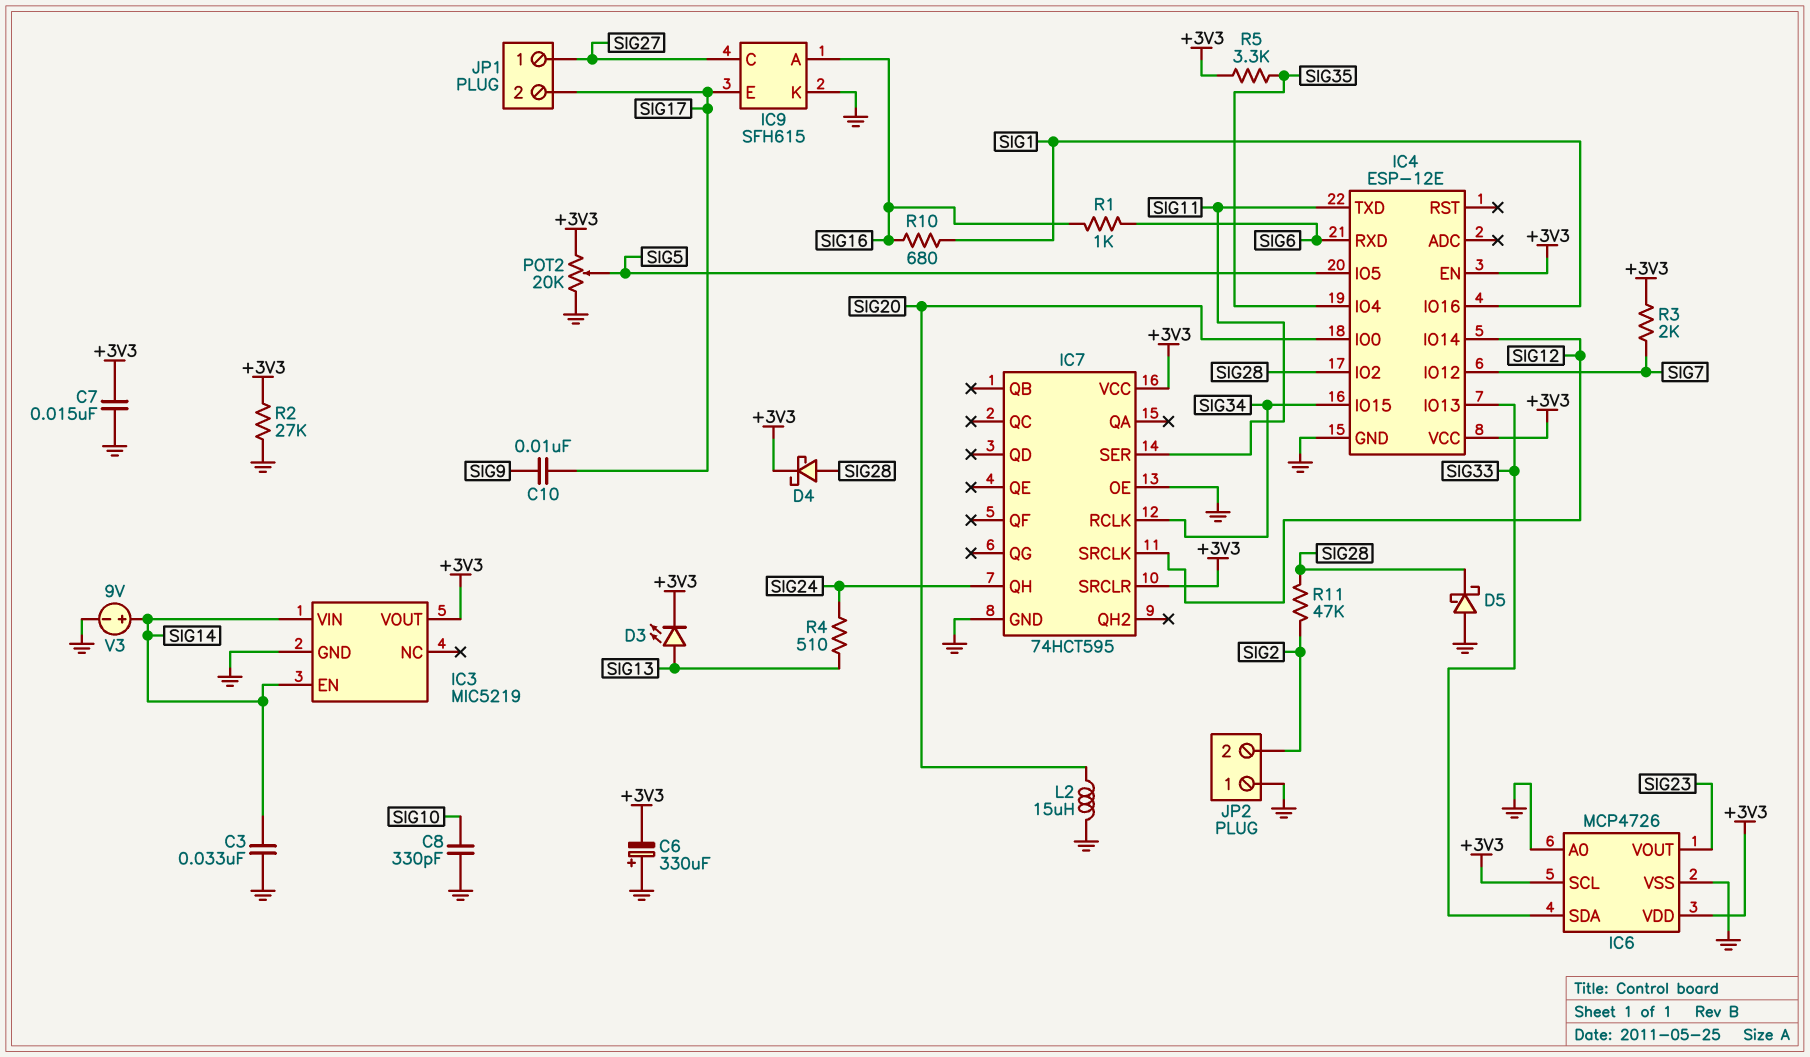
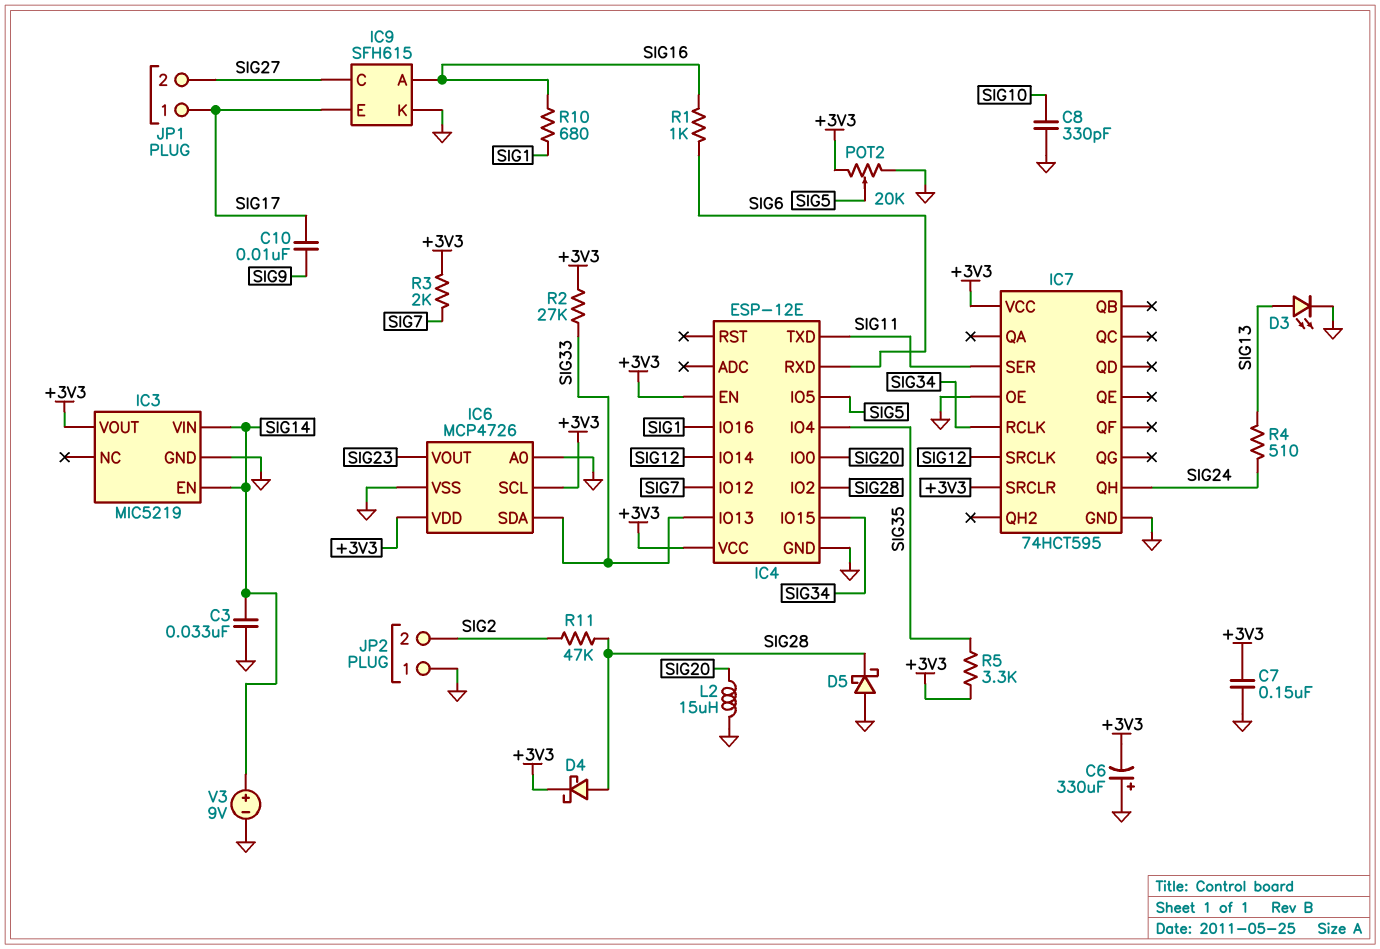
C7: 15nF (+3V3, GND) -> 150nF (+3V3, GND)
D3: LED (A SIG13, K +3V3) -> LED (A SIG13, K GND)
JP1 pin 1: SIG27 -> SIG17
JP1 pin 2: SIG17 -> SIG27
R2: 27k (+3V3, GND) -> 27k (+3V3, SIG33)

